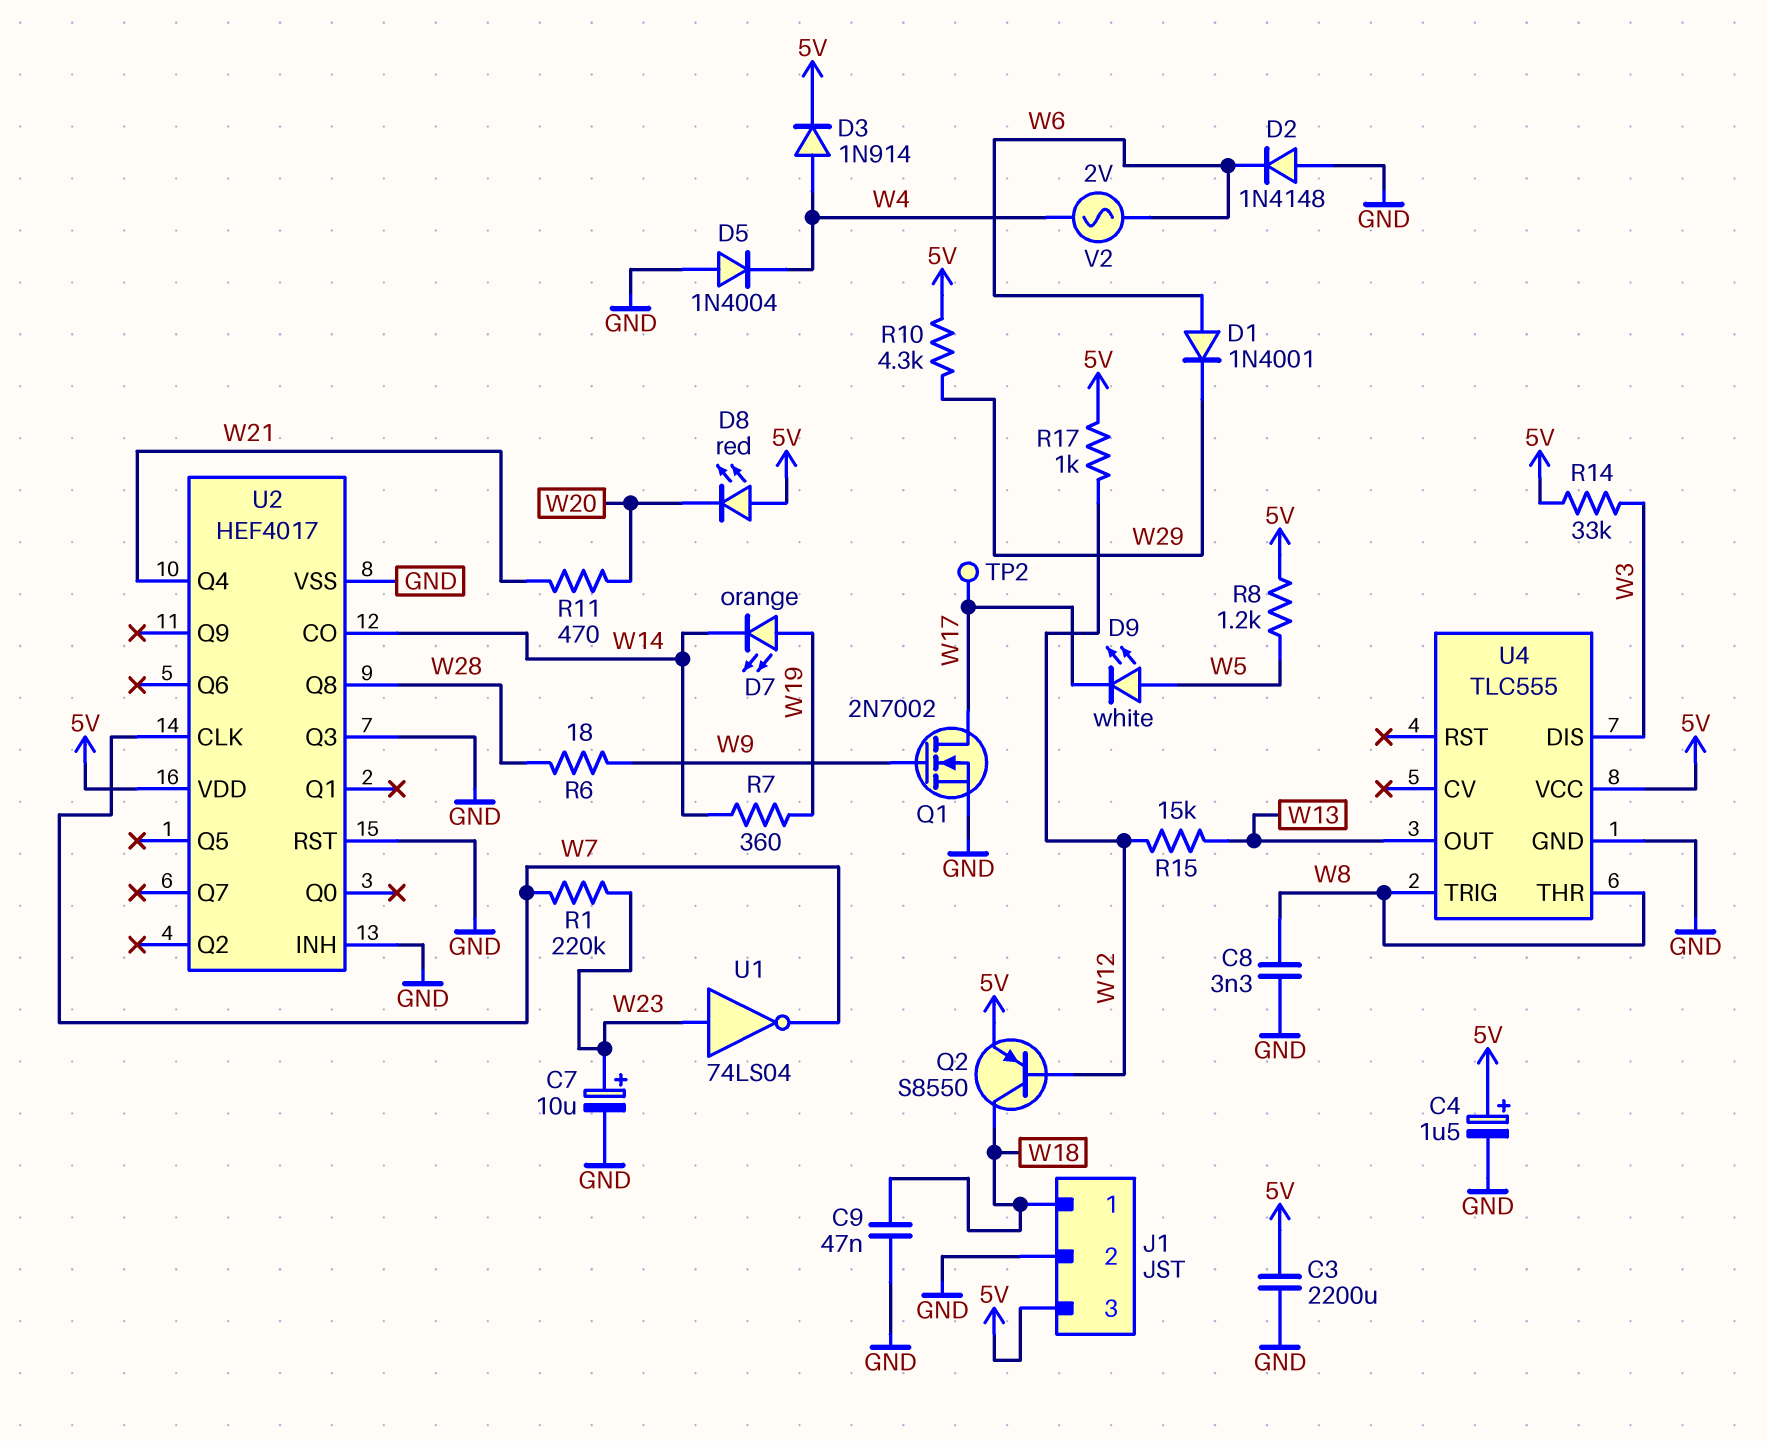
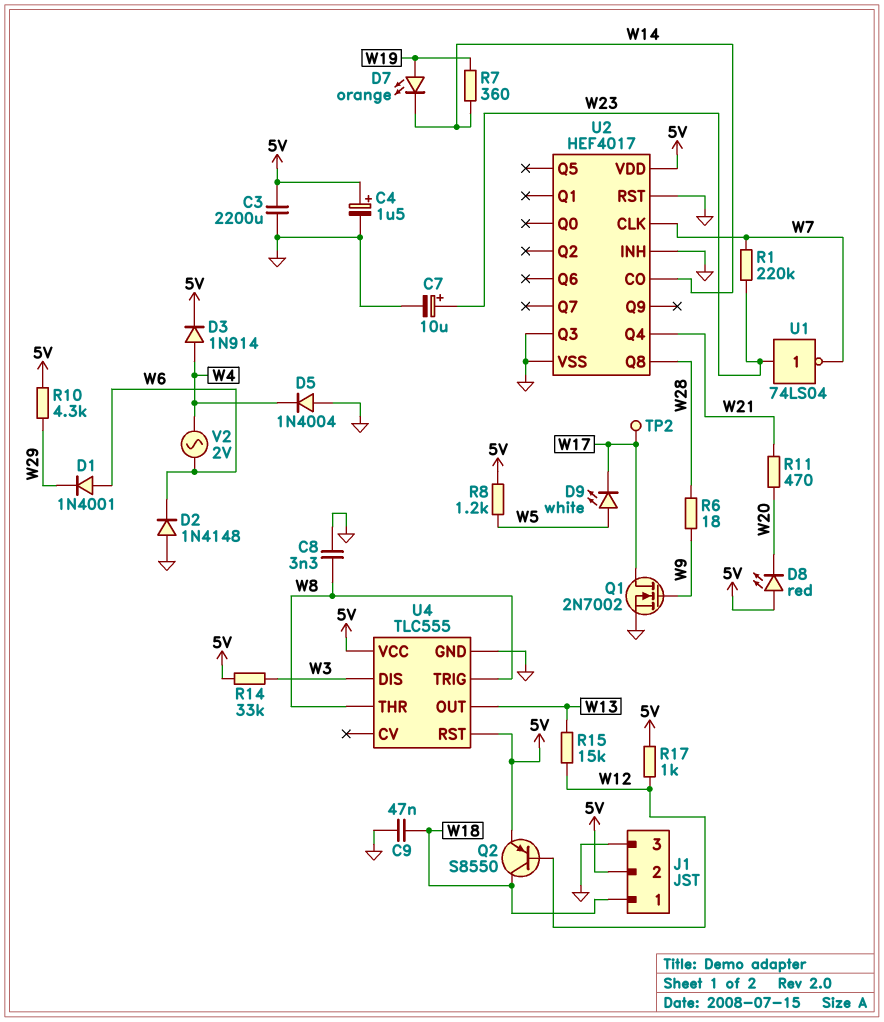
J1 pin 2: GND -> 5V
J1 pin 3: 5V -> GND
U4 pin RST: none -> 5V

